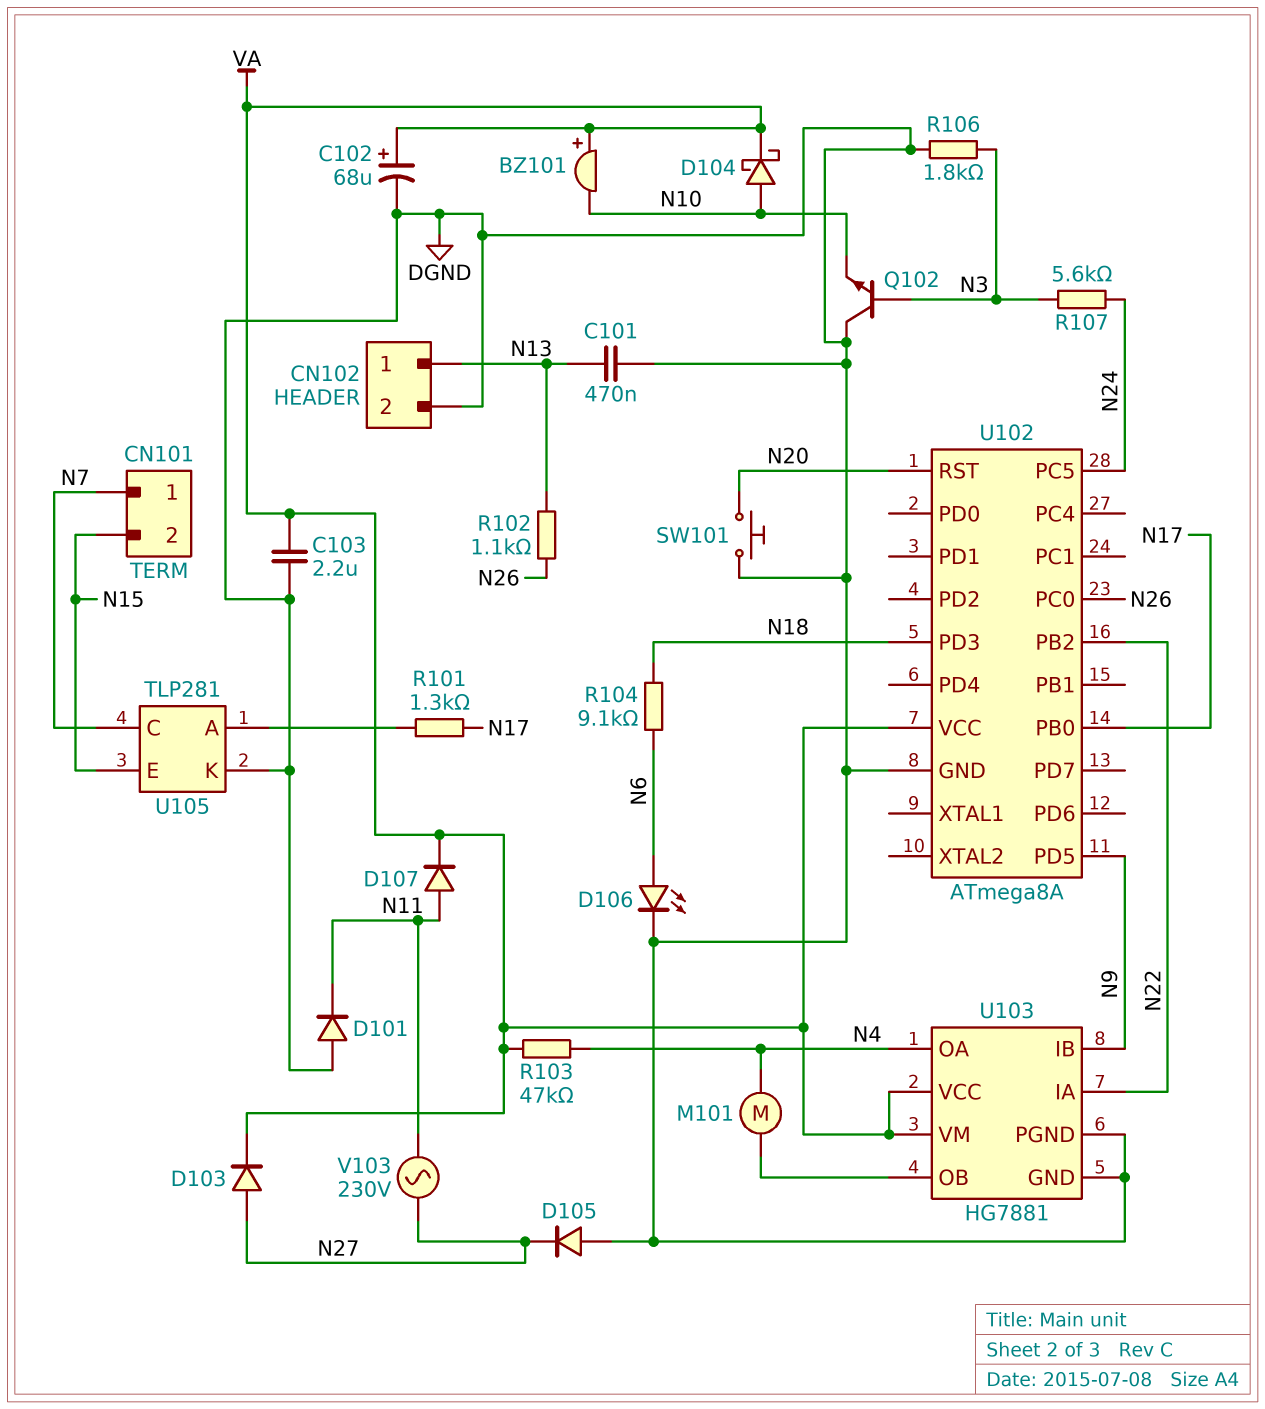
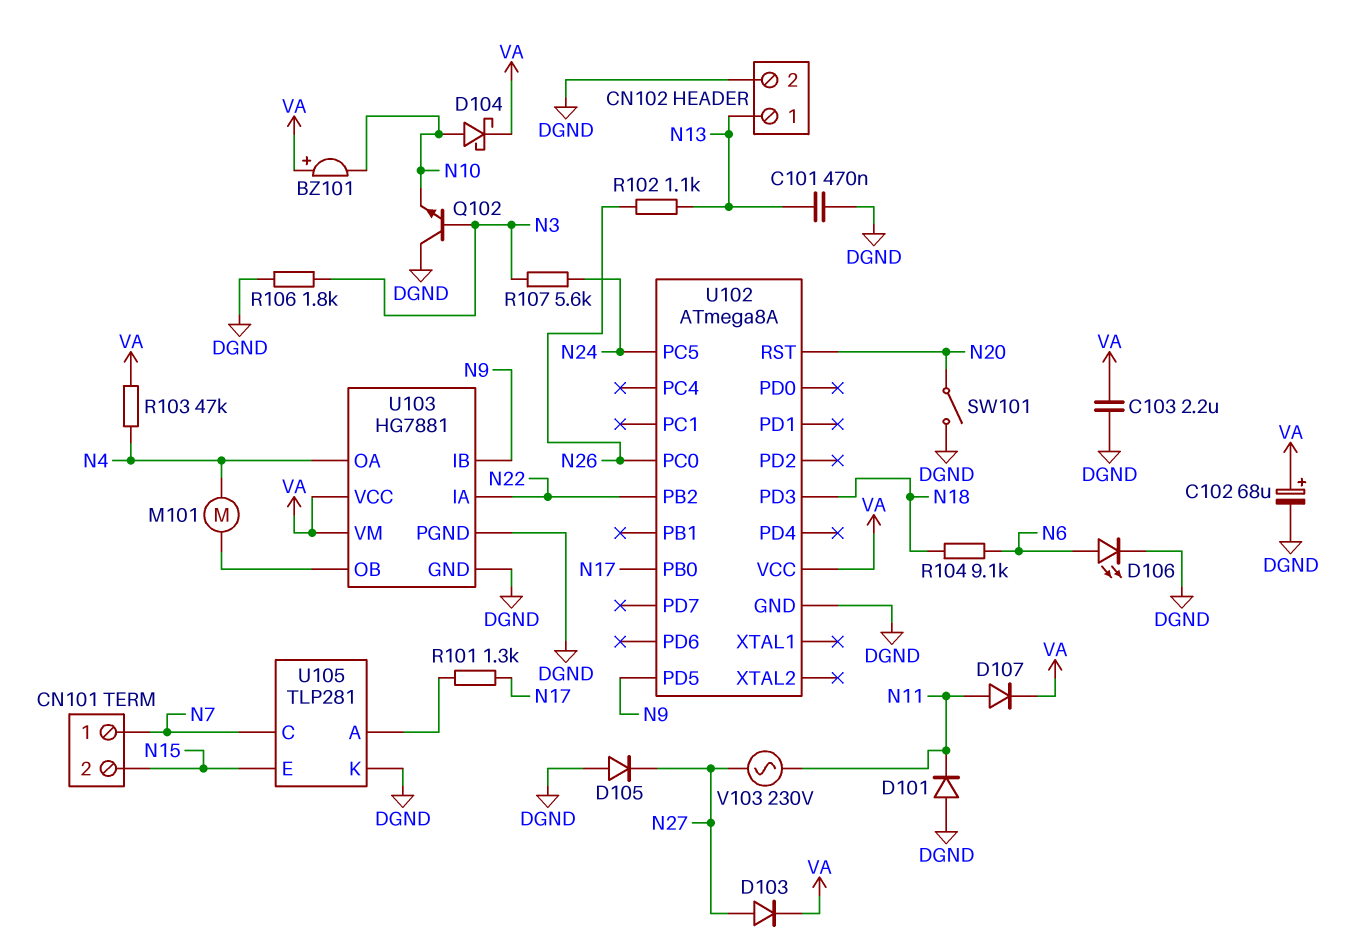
SW101: button (DGND, N20) -> switch (DGND, N20)

